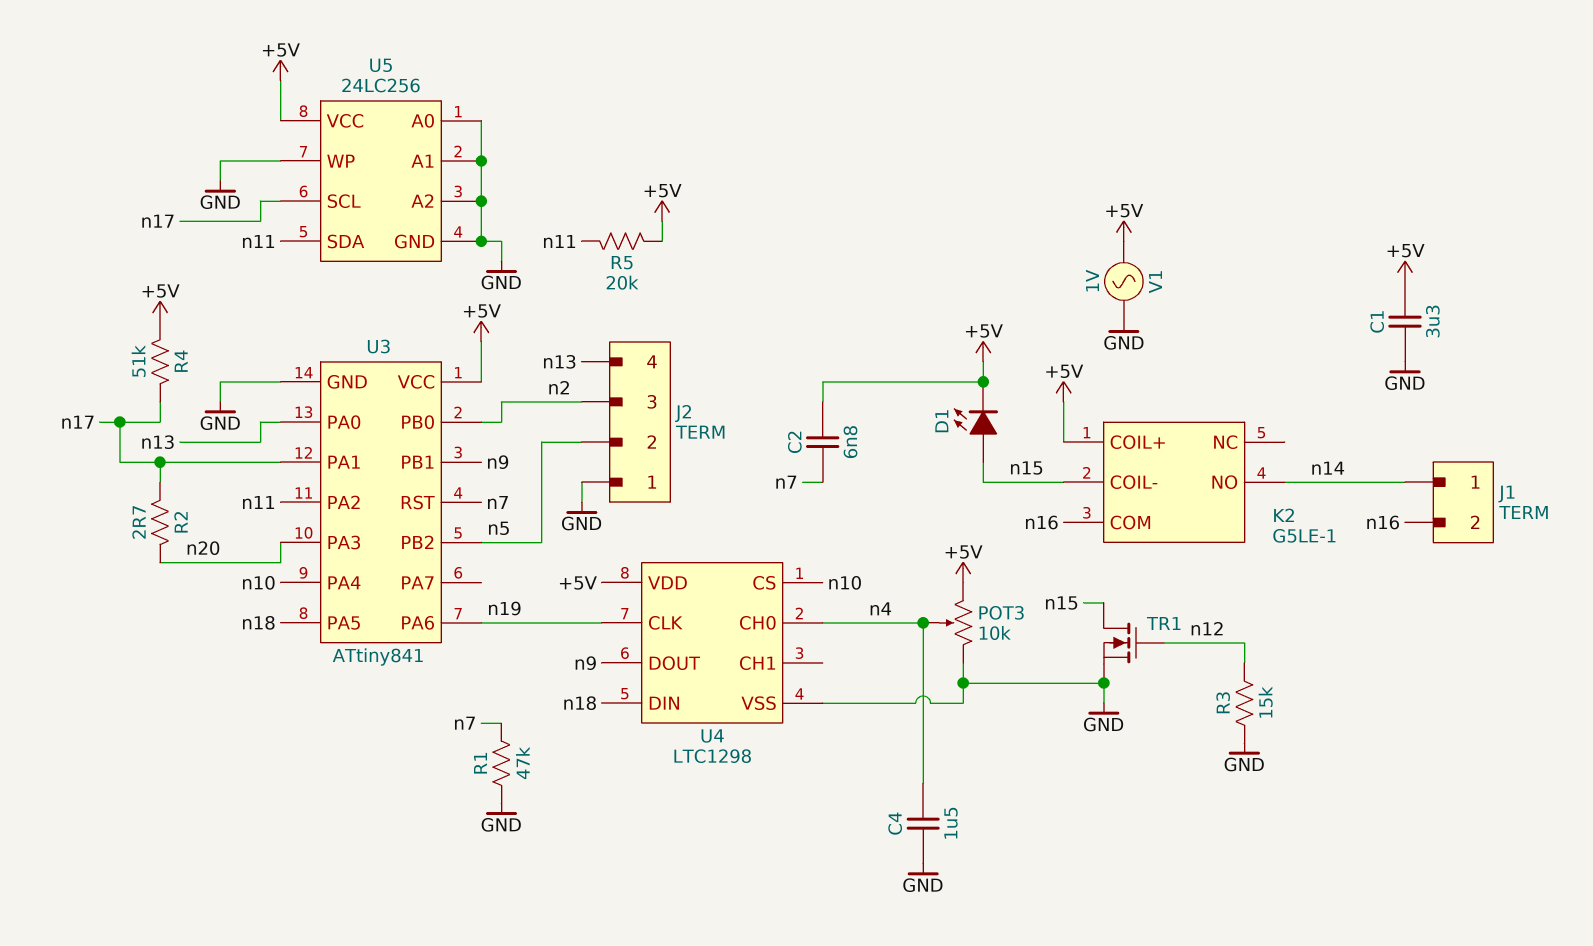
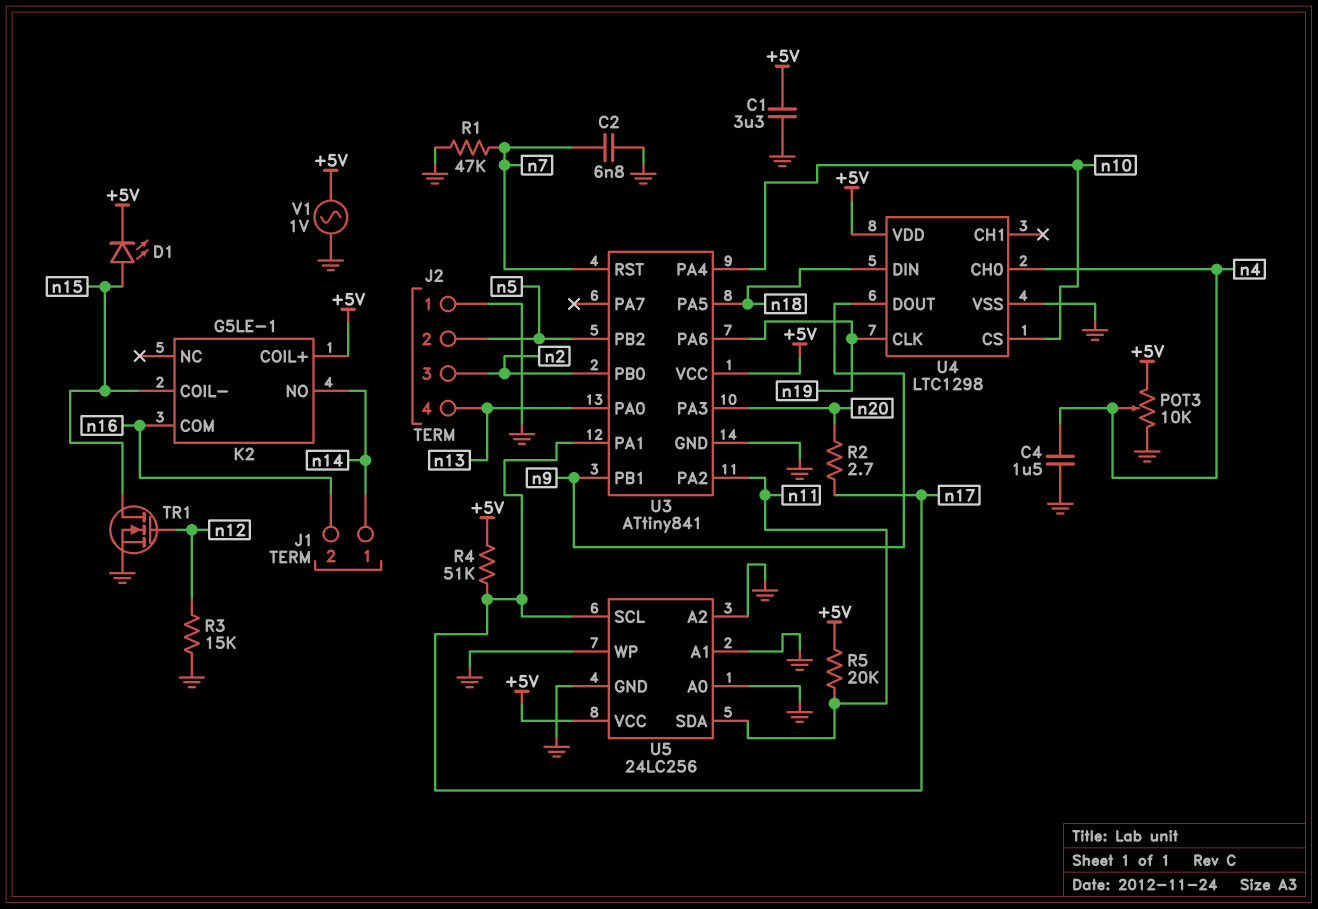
C2: 6.8nF (+5V, n7) -> 6.8nF (GND, n7)

